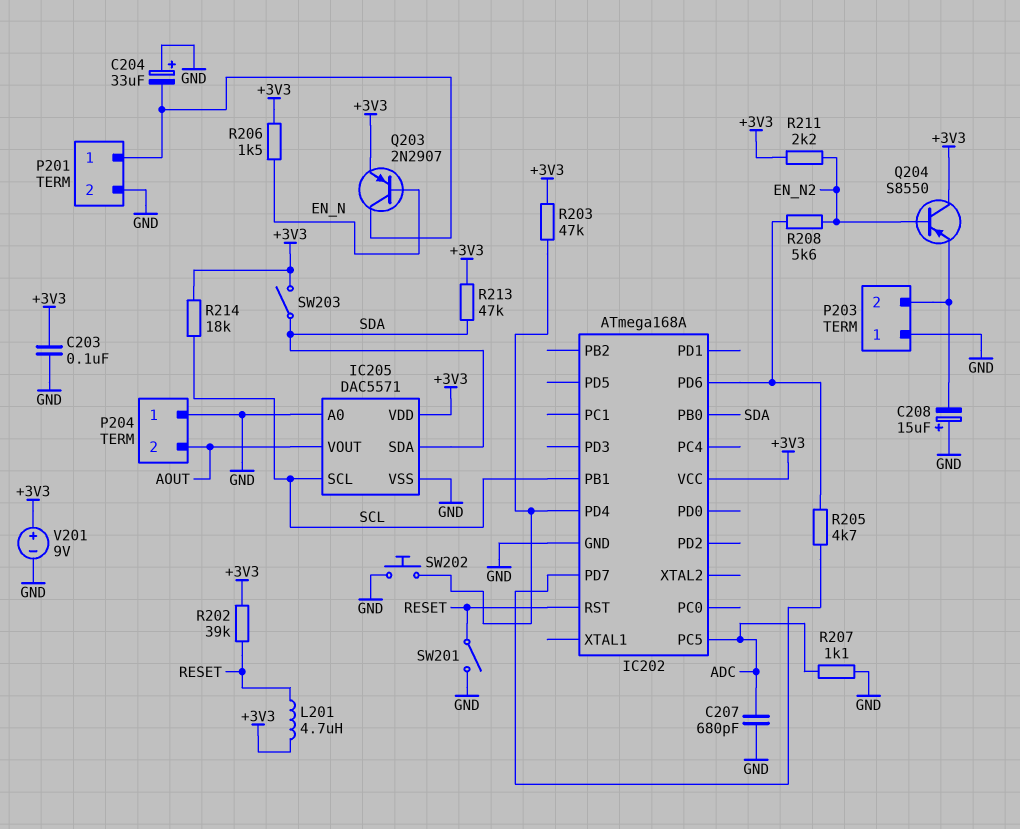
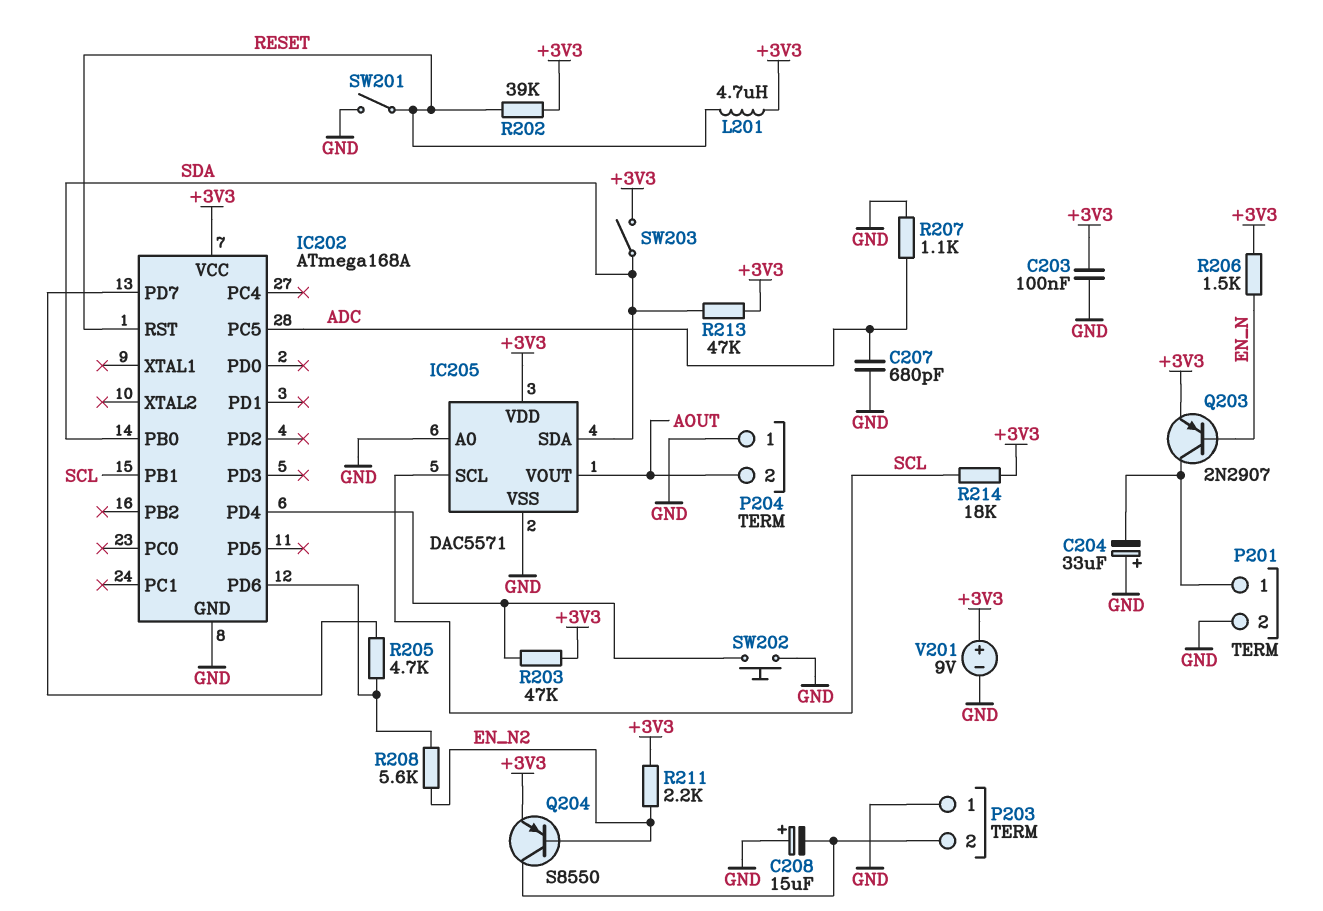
Q204: PNP S8550 (B EN_N2, C +3V3, E P203/2) -> PNP S8550 (B EN_N2, C P203/2, E +3V3)

